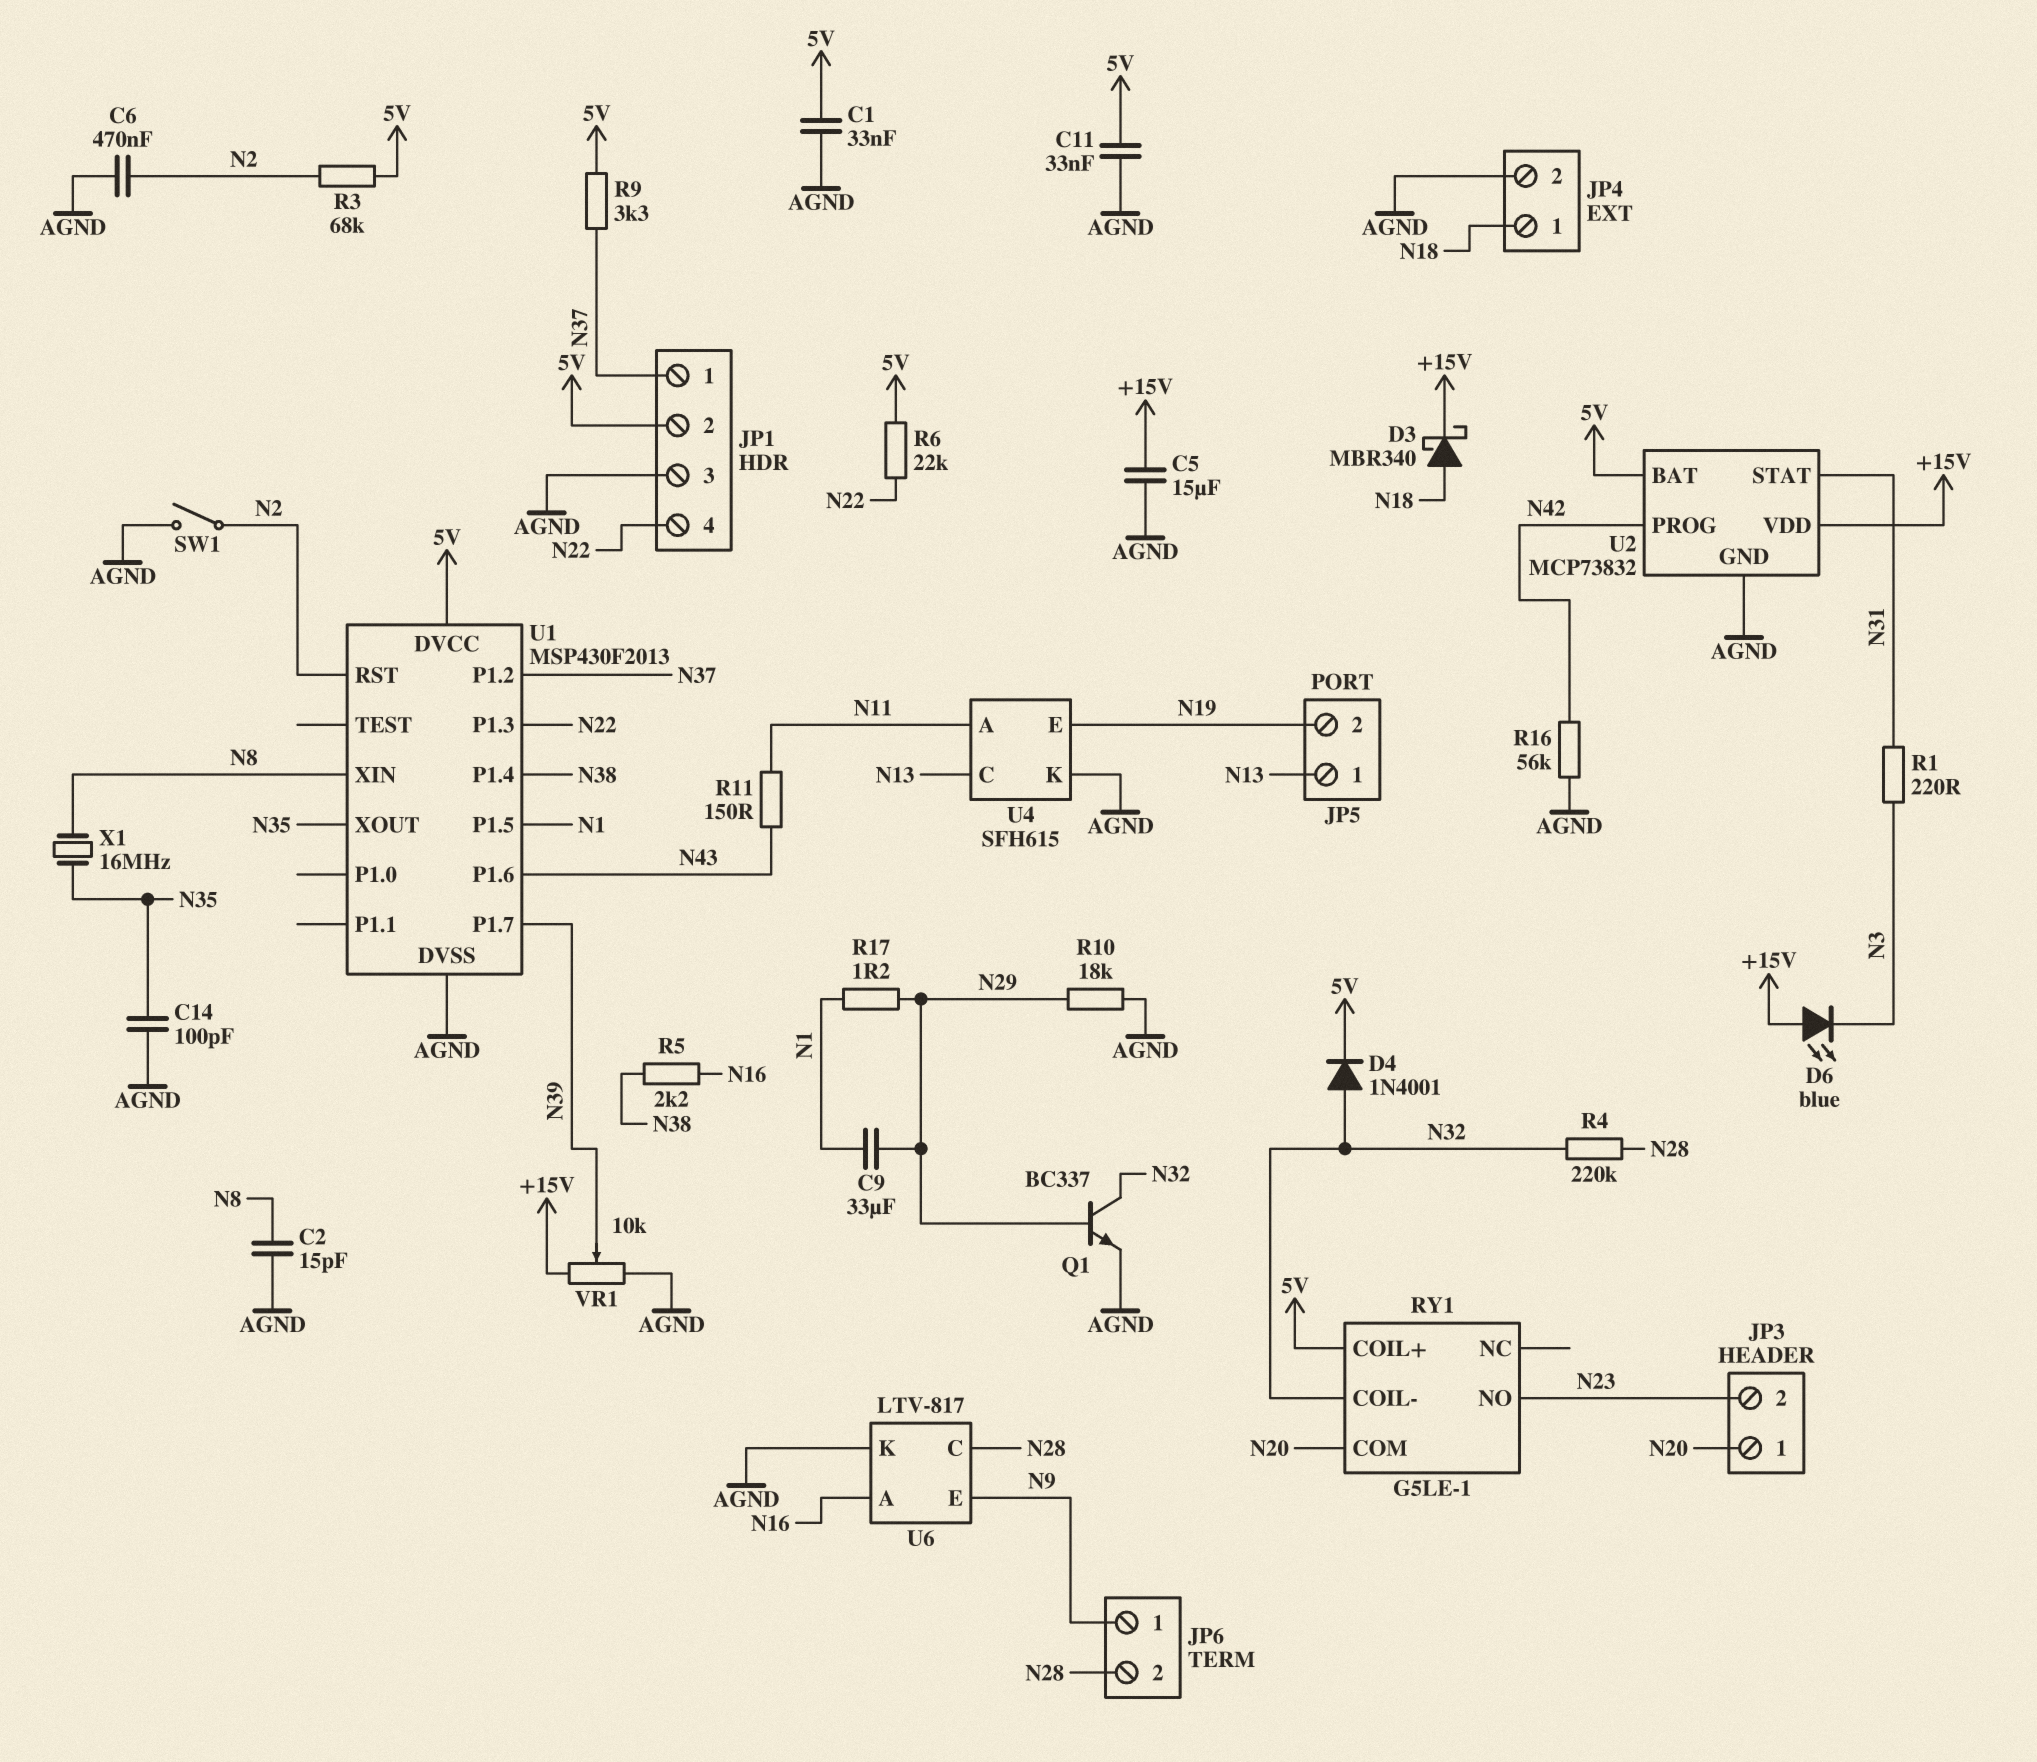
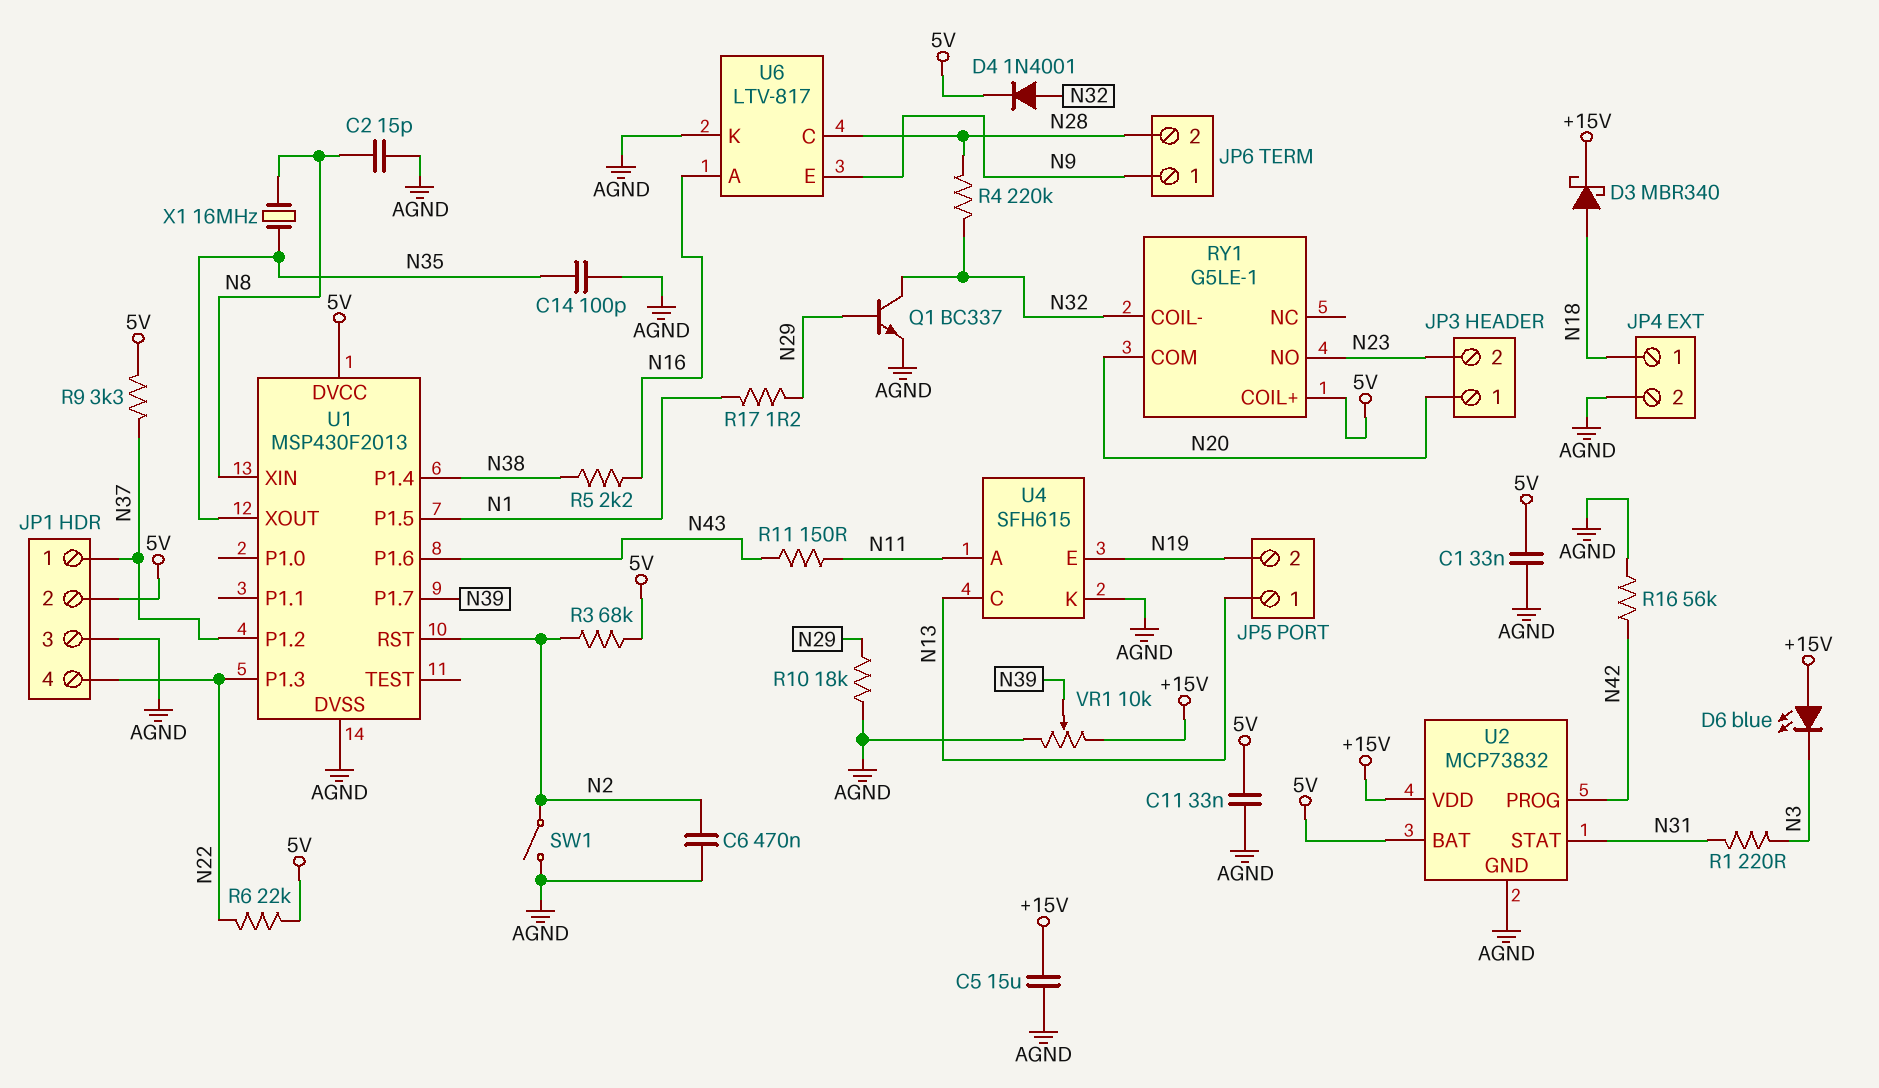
C9: 33uF (N1, N29) -> none

